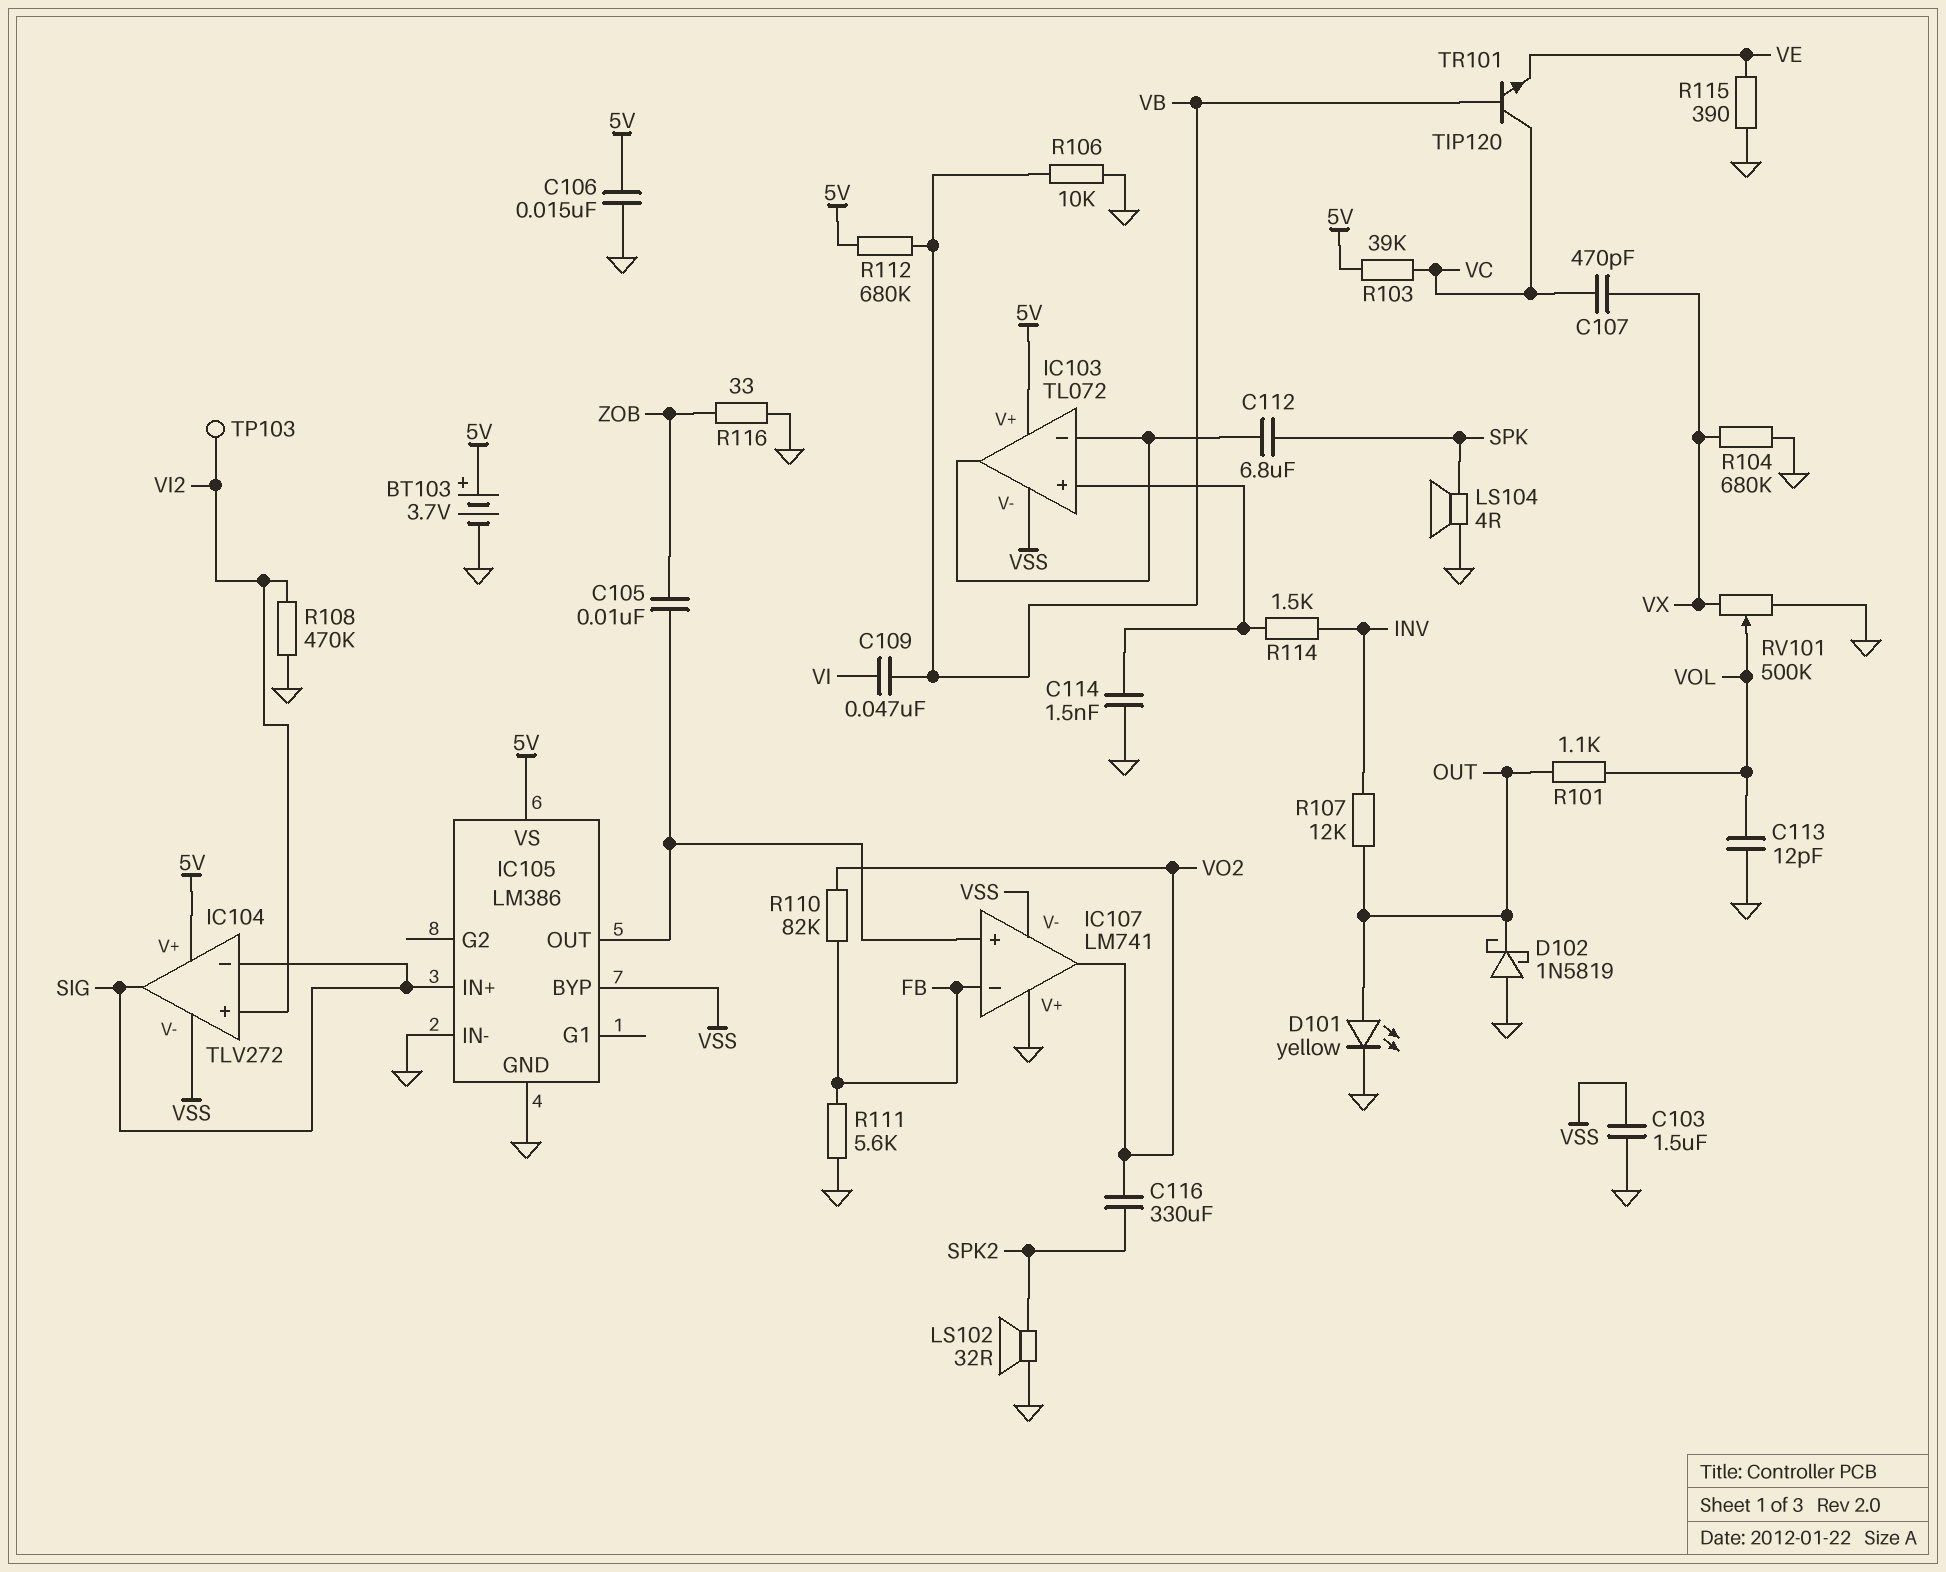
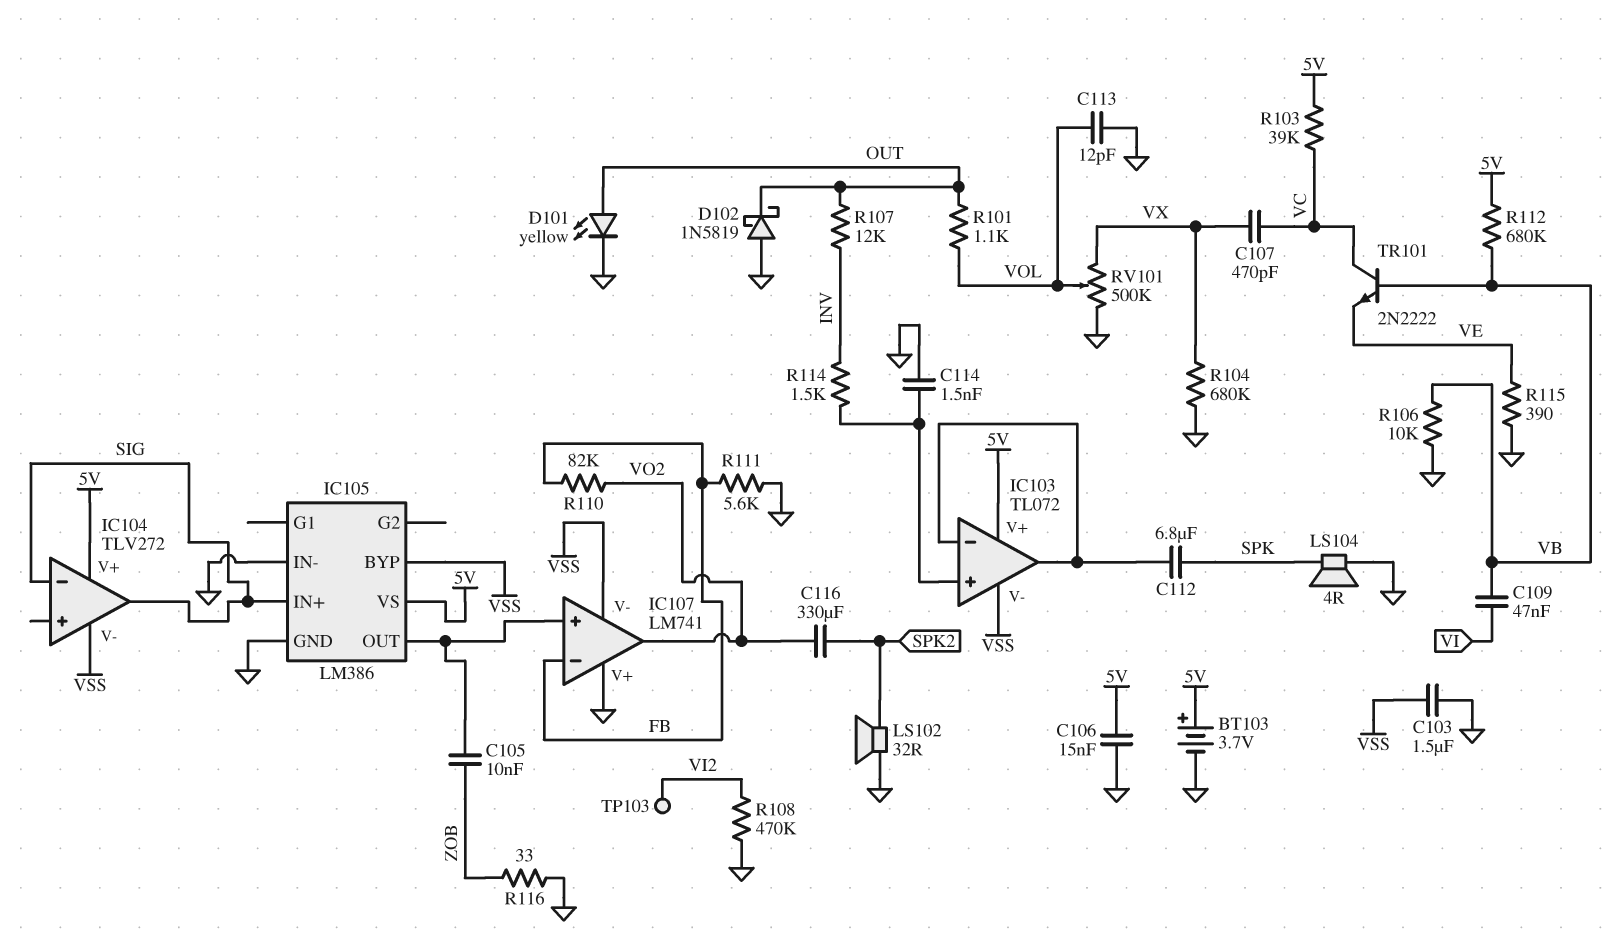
IC104 pin in+: VI2 -> none
TR101: NPN TIP120 (B VB, C VC, E VE) -> NPN 2N2222 (B VB, C VC, E VE)

